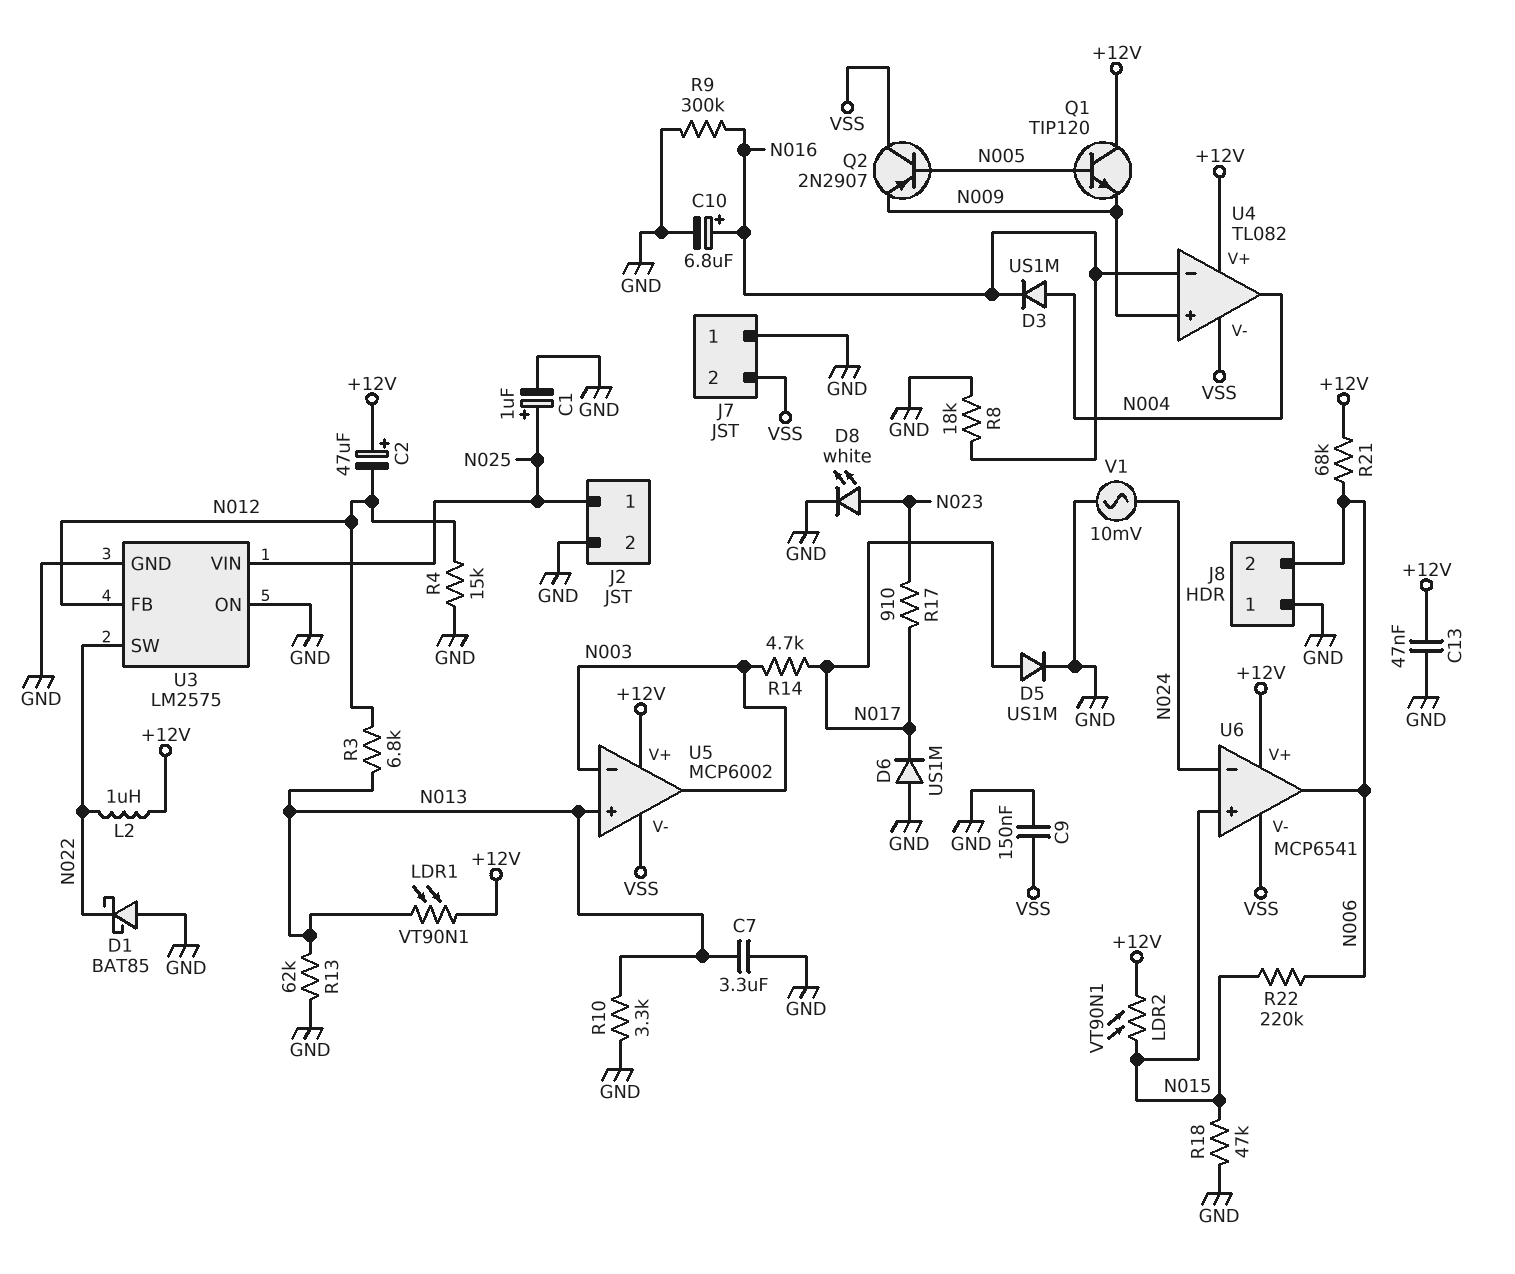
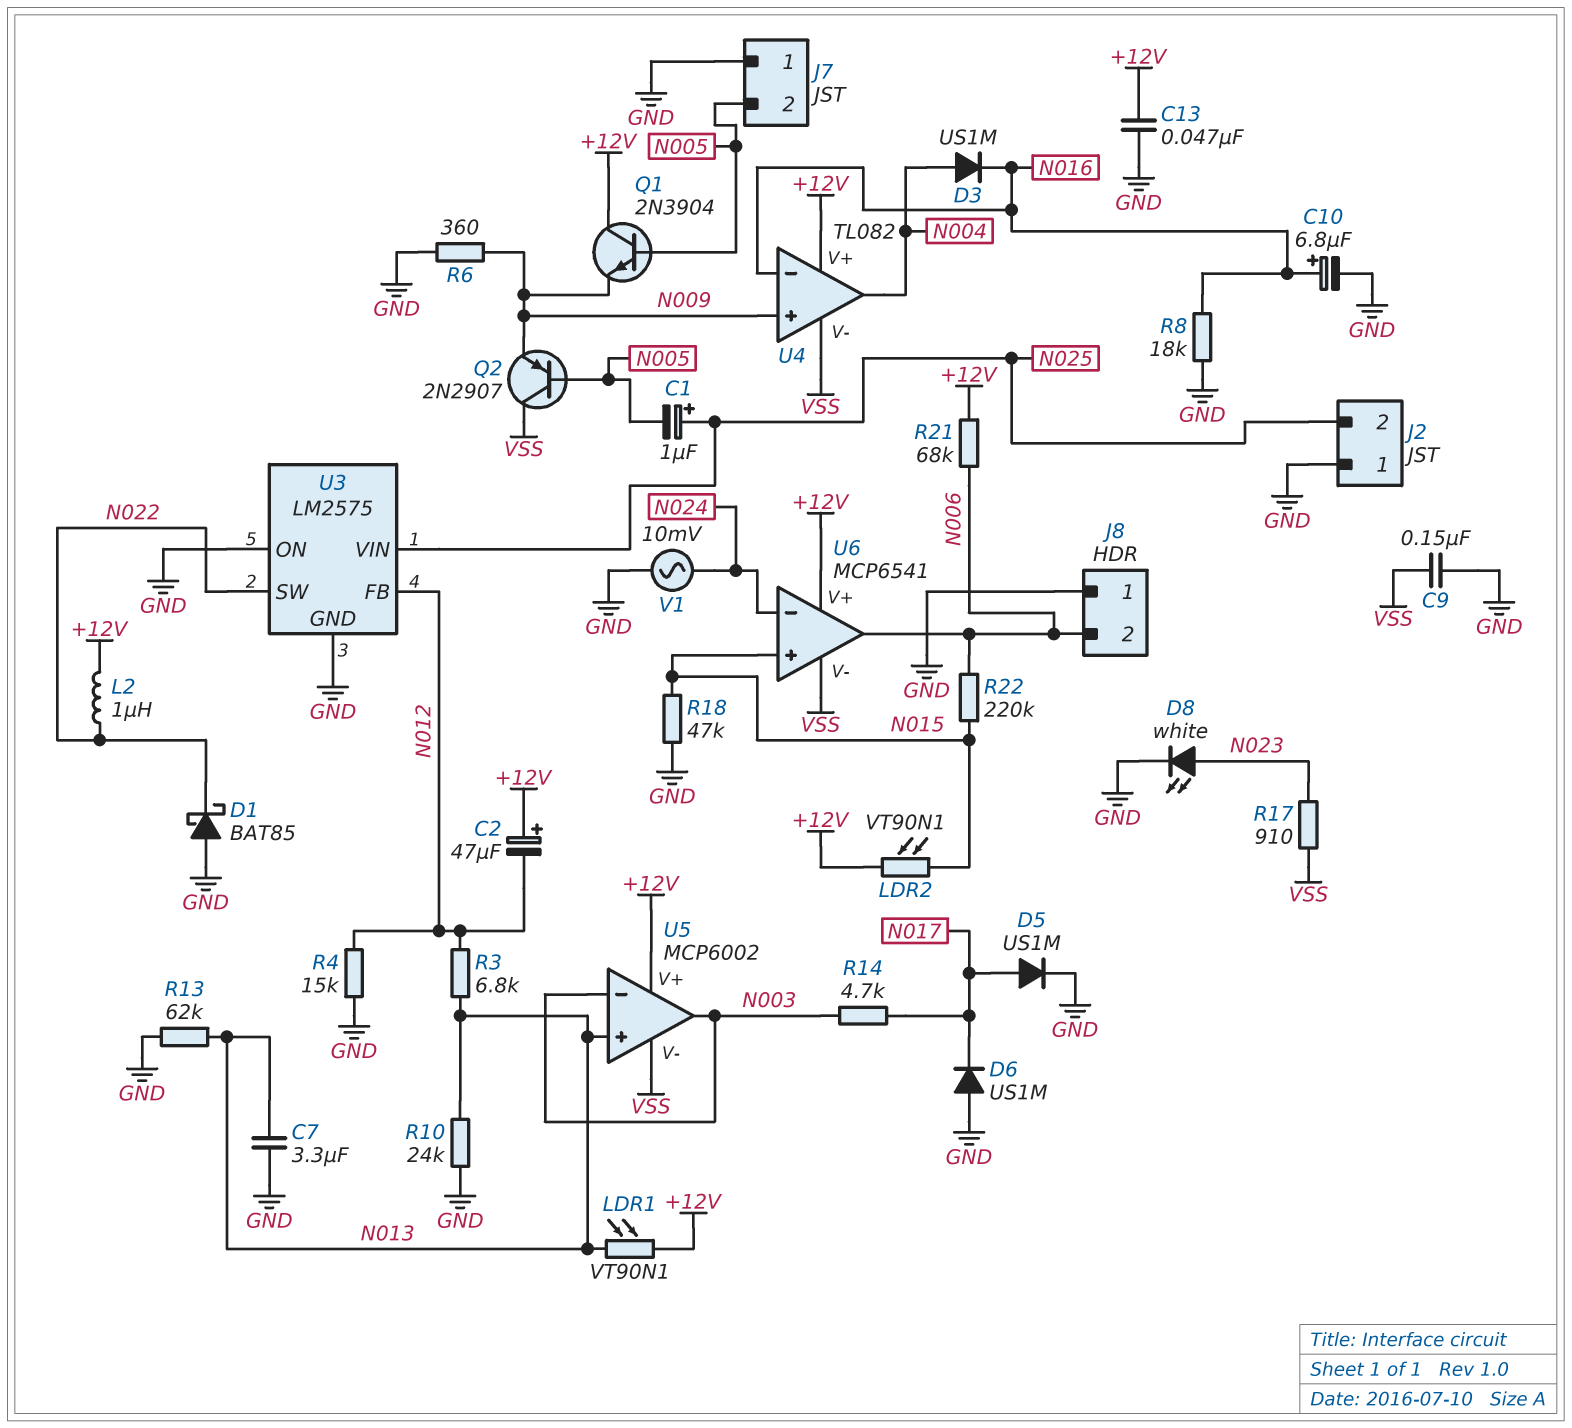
C1: 1uF (plus N025, minus GND) -> 1uF (plus N025, minus N005)
J2 pin 1: N025 -> GND
J2 pin 2: GND -> N025
J7 pin 2: VSS -> N005
Q1: NPN TIP120 (B N005, C +12V, E N009) -> NPN 2N3904 (B N005, C +12V, E N009)
R6: none -> 360 (GND, N009)
R9: 300k (GND, N016) -> none
R10: 3.3k (GND, N013) -> 24k (GND, N013)
R17: 910 (N017, N023) -> 910 (N023, VSS)

